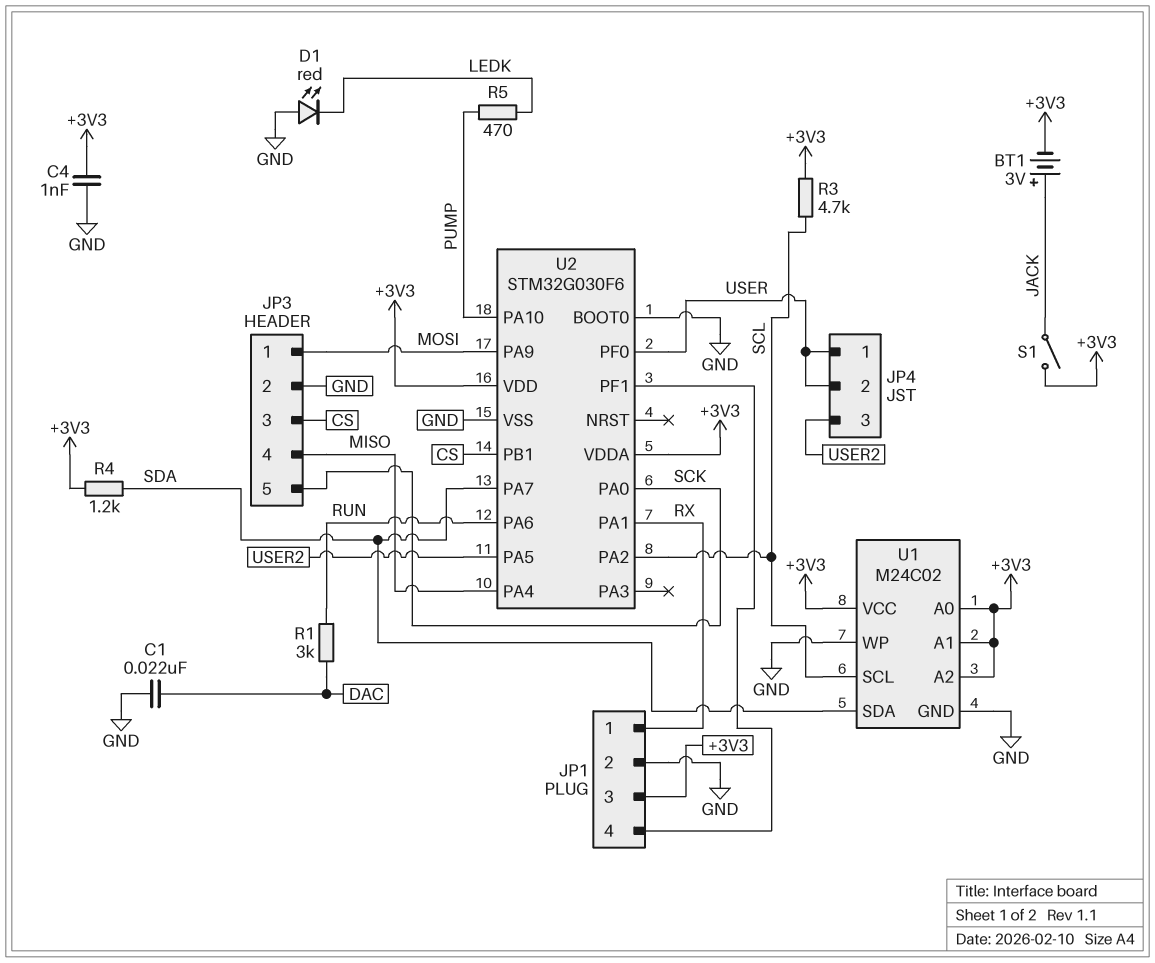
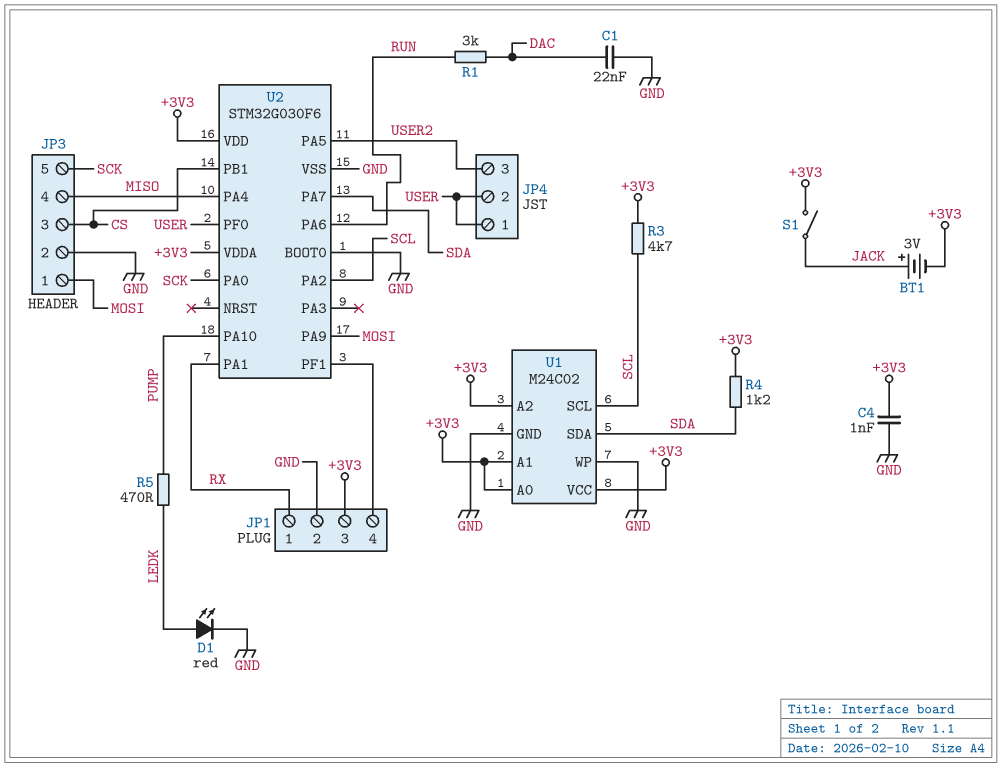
D1: LED red (A GND, K LEDK) -> LED red (A LEDK, K GND)

